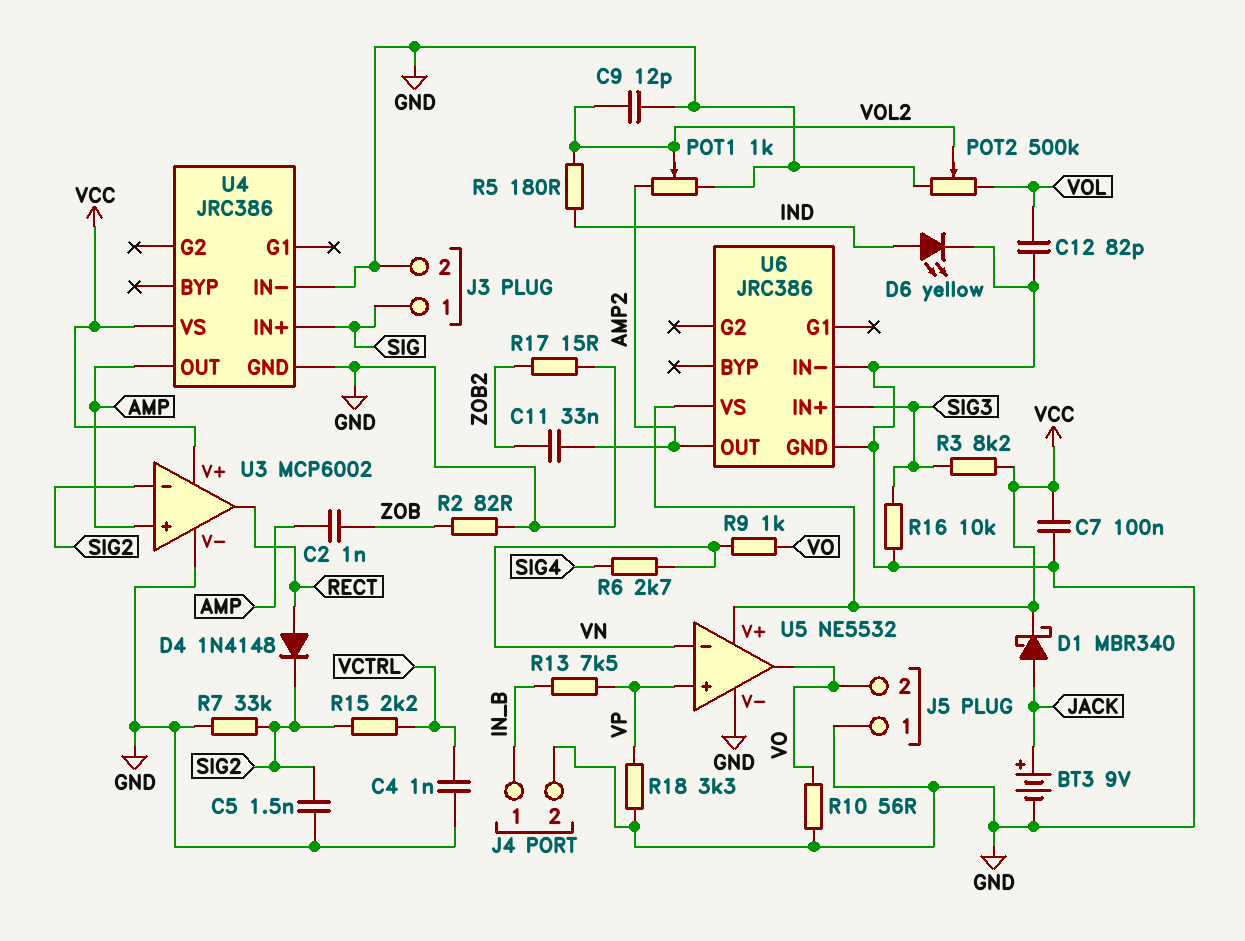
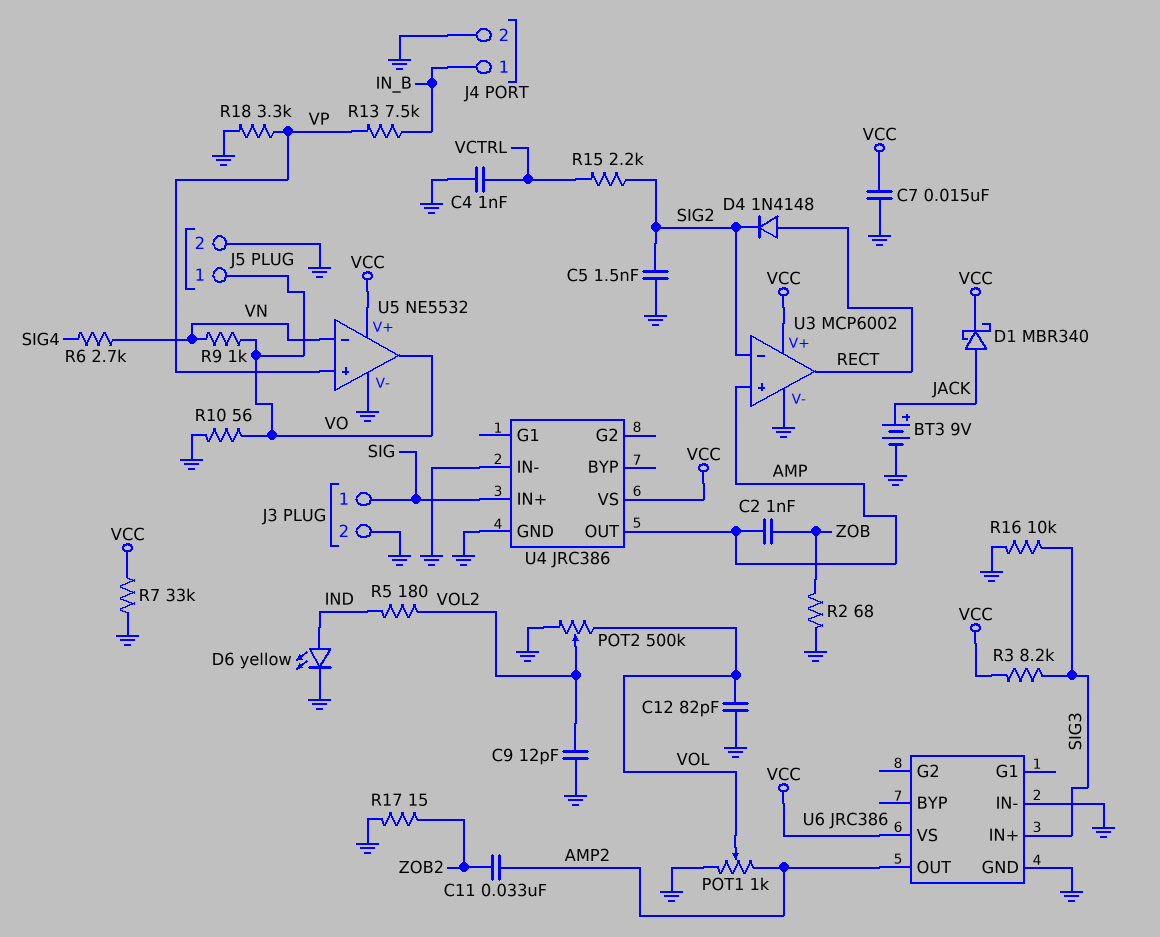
C7: 100nF (GND, VCC) -> 15nF (GND, VCC)
J5 pin 1: GND -> VO
J5 pin 2: VO -> GND
POT1: 1k (AMP2, GND, wiper VOL2) -> 1k (AMP2, GND, wiper VOL)
R2: 82 (GND, ZOB) -> 68 (GND, ZOB)
R7: 33k (GND, SIG2) -> 33k (GND, VCC)

